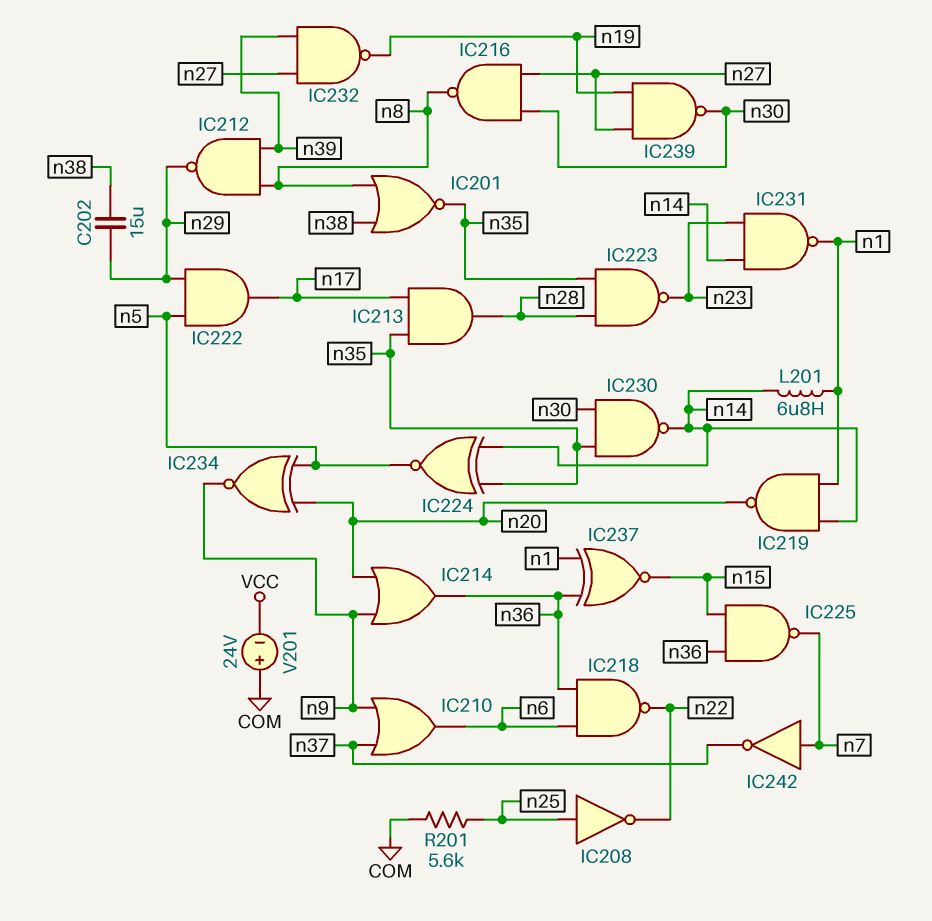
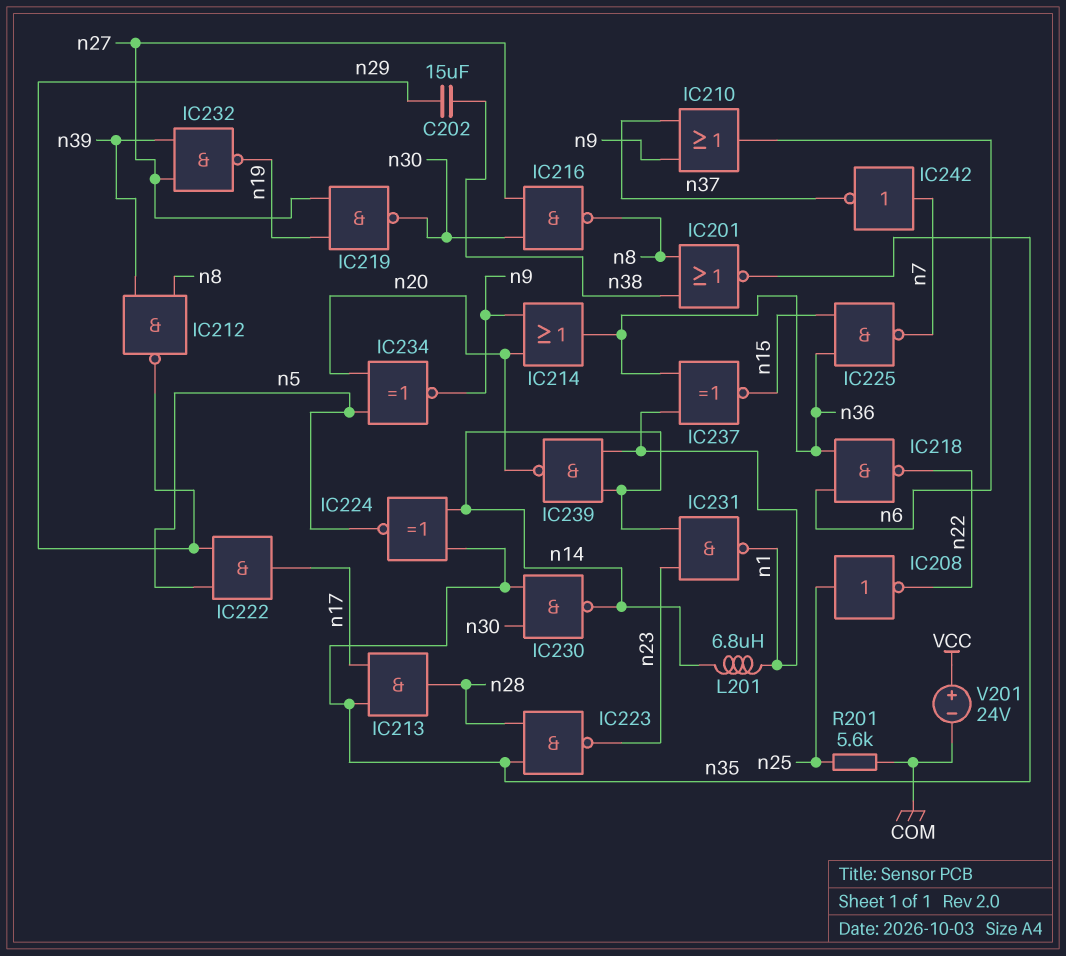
IC219: NAND (in n1, in n14, out n20) -> NAND (in n19, in n27, out n30)
IC239: NAND (in n19, in n27, out n30) -> NAND (in n1, in n14, out n20)
V201: 24V (plus COM, minus VCC) -> 24V (plus VCC, minus COM)

